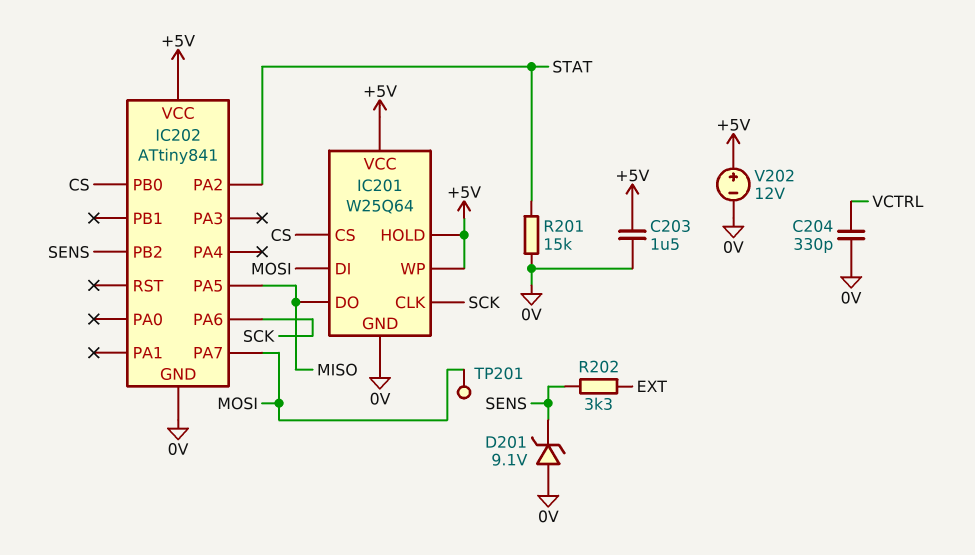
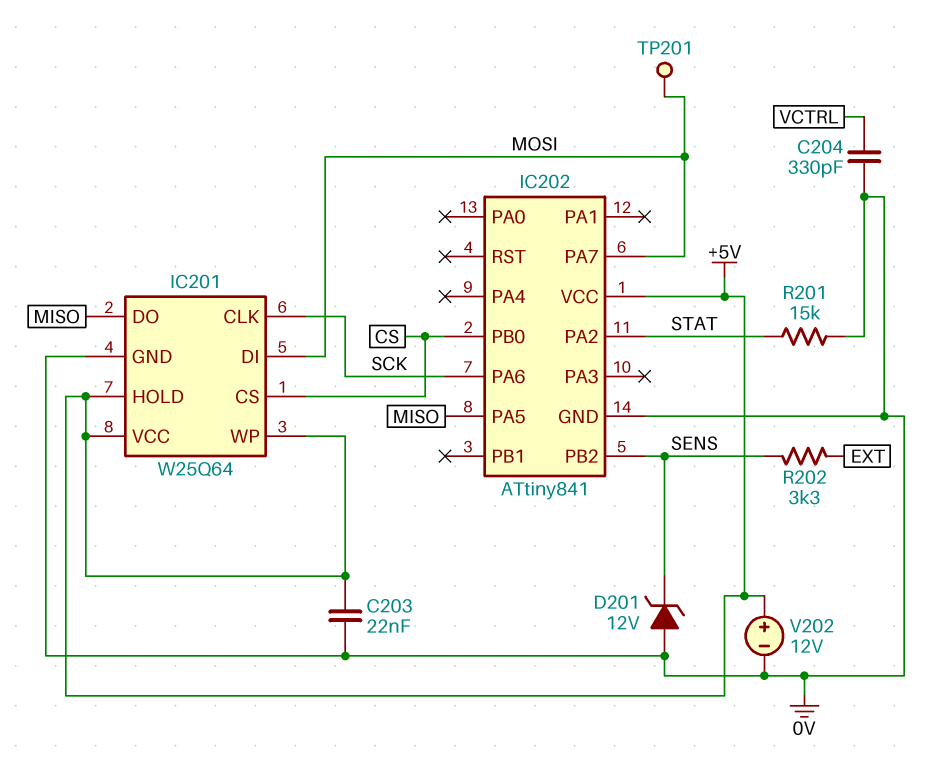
C203: 1.5uF (+5V, 0V) -> 22nF (+5V, 0V)
D201: zener 9.1V (A 0V, K SENS) -> zener 12V (A 0V, K SENS)

